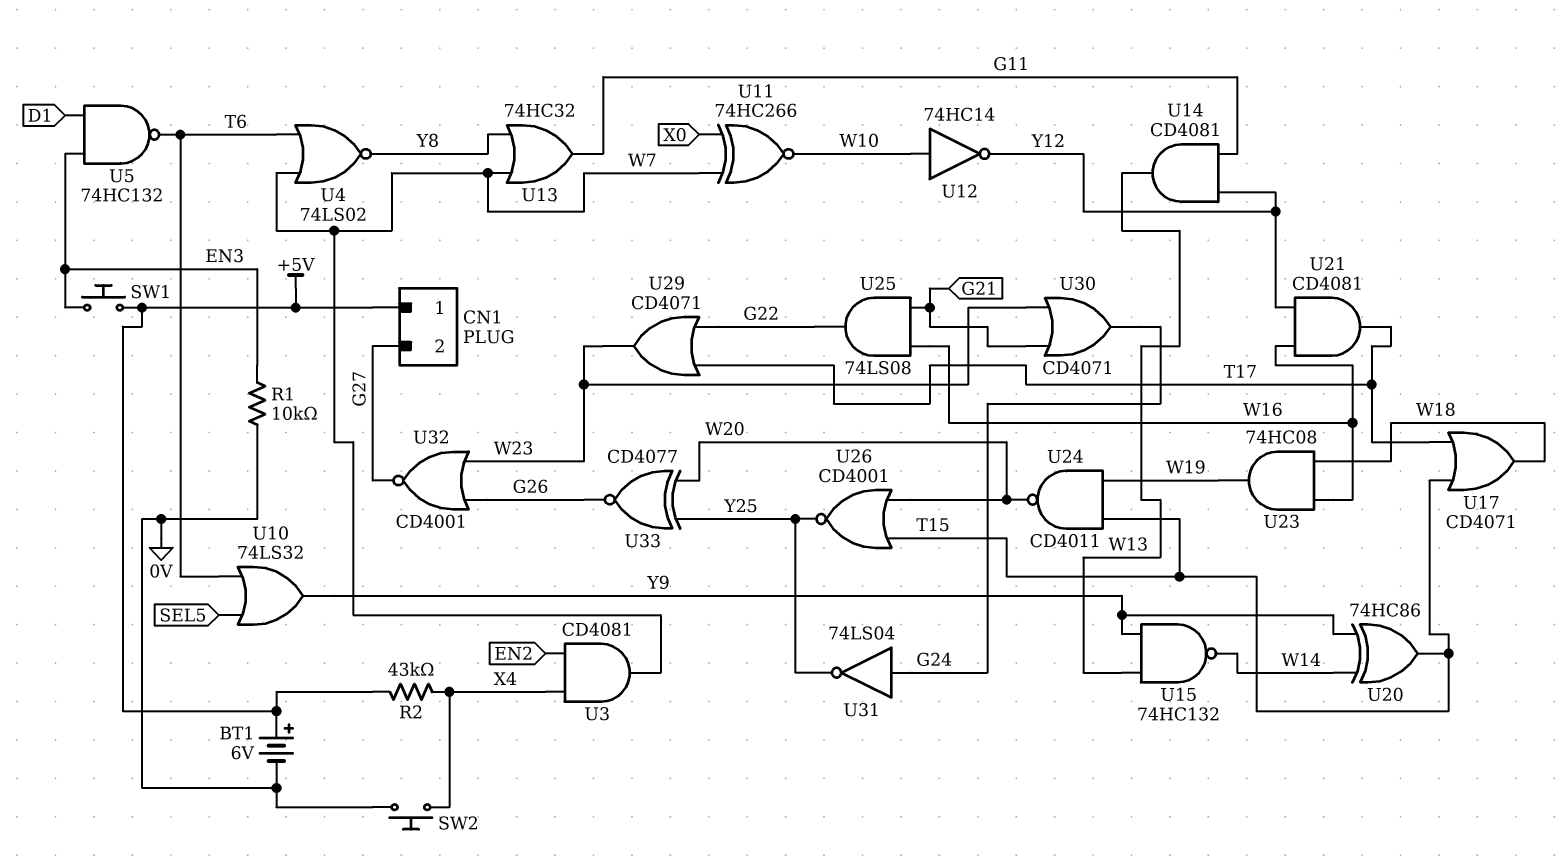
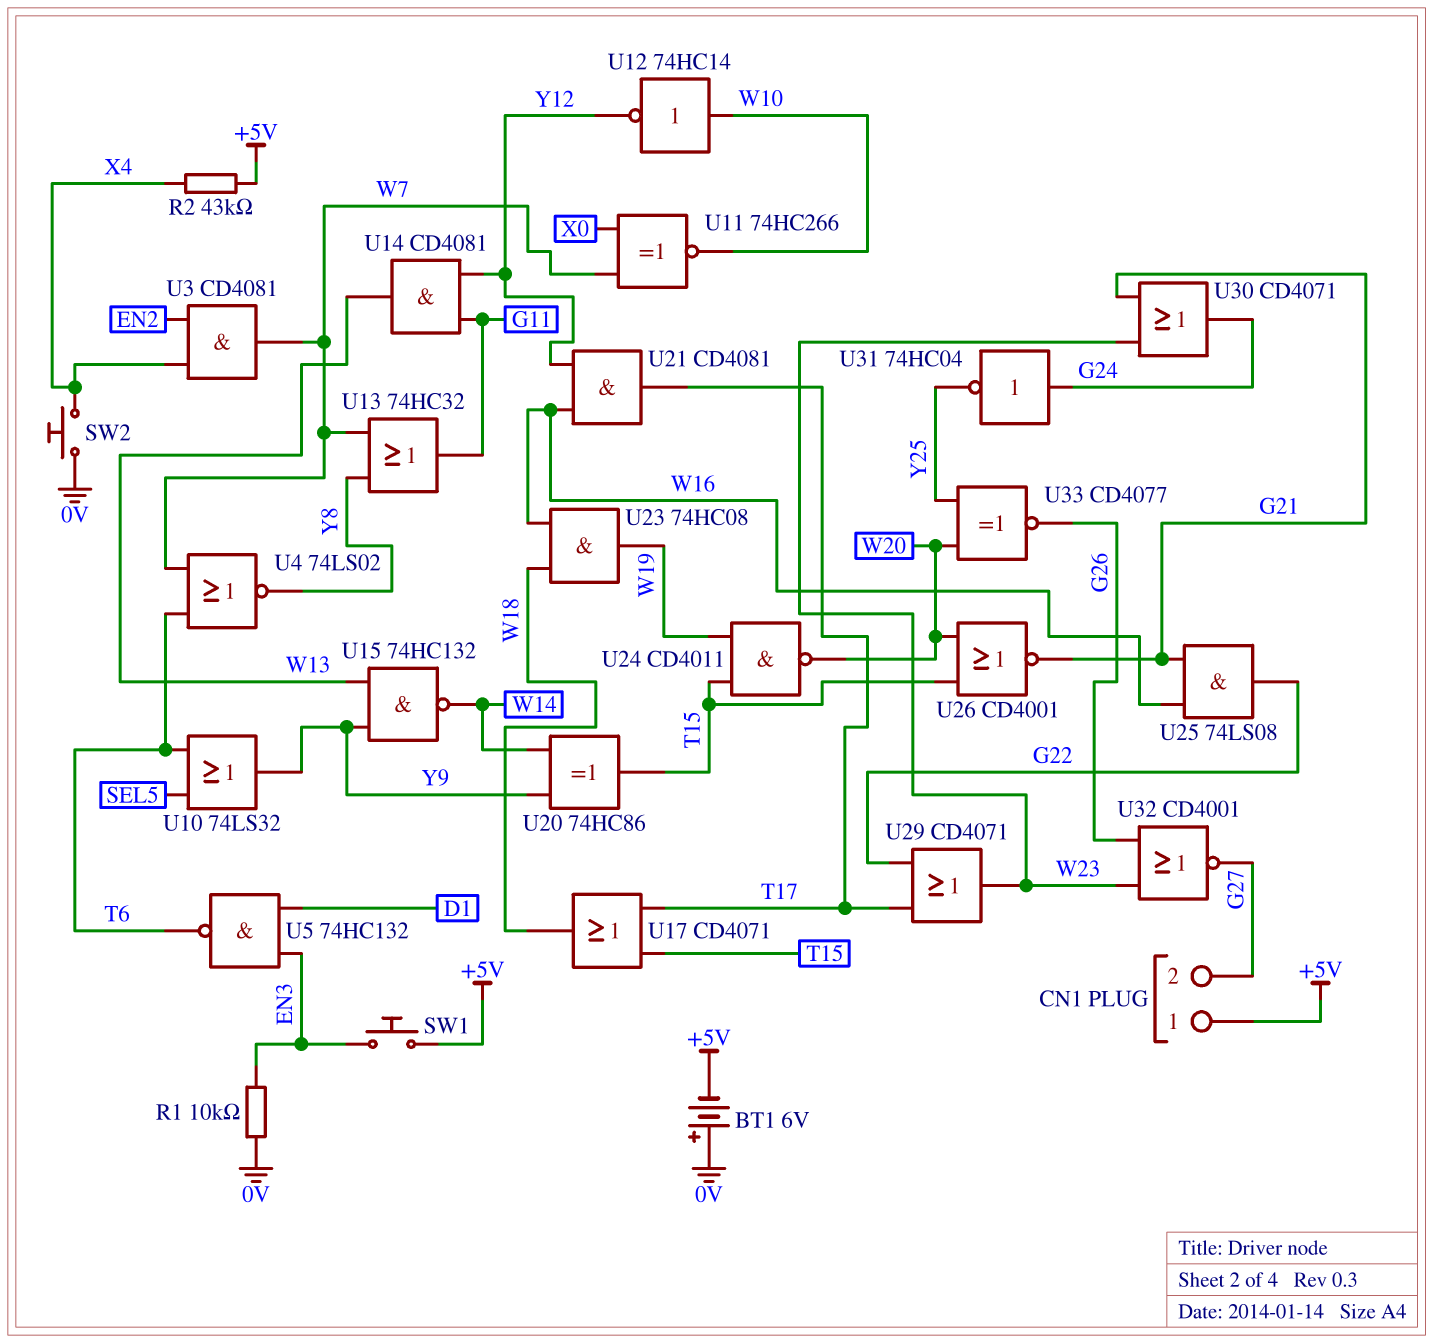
BT1: 6V (plus +5V, minus 0V) -> 6V (plus 0V, minus +5V)
U26: NOR CD4001 (in T15, in W20, out Y25) -> NOR CD4001 (in T15, in W20, out G21)
U31: NOT 74LS04 (in G24, out Y25) -> NOT 74HC04 (in G24, out Y25)

